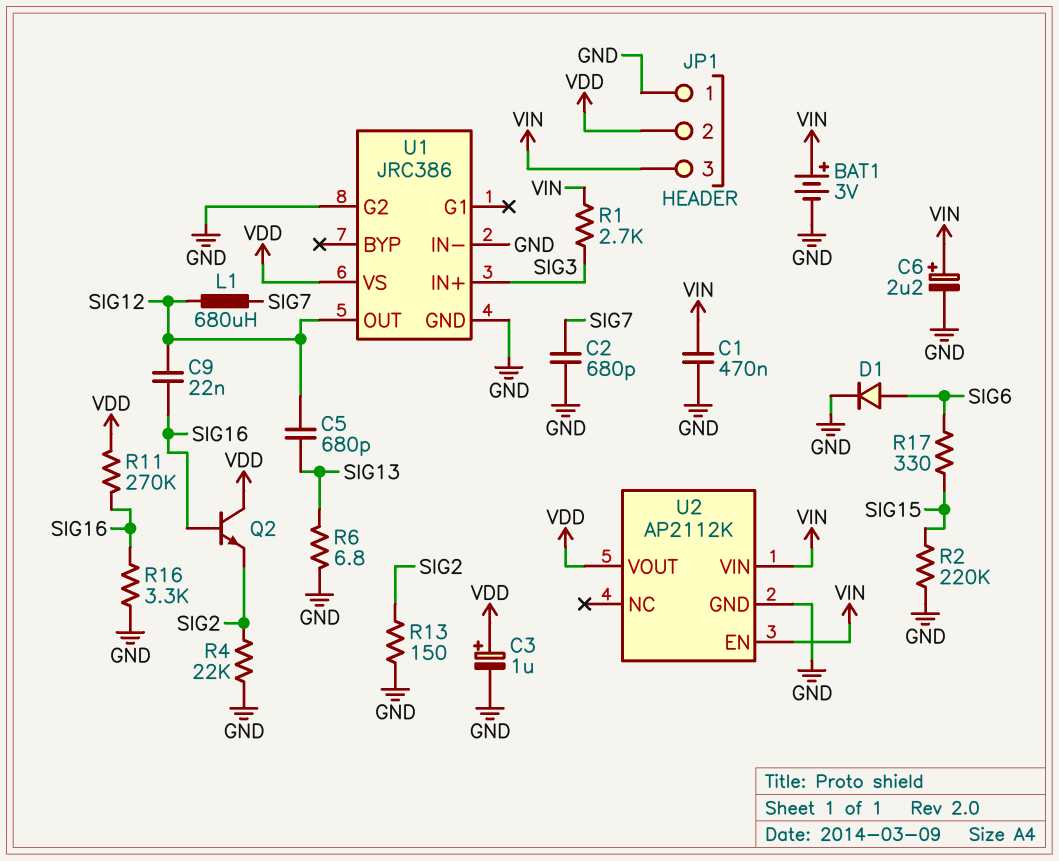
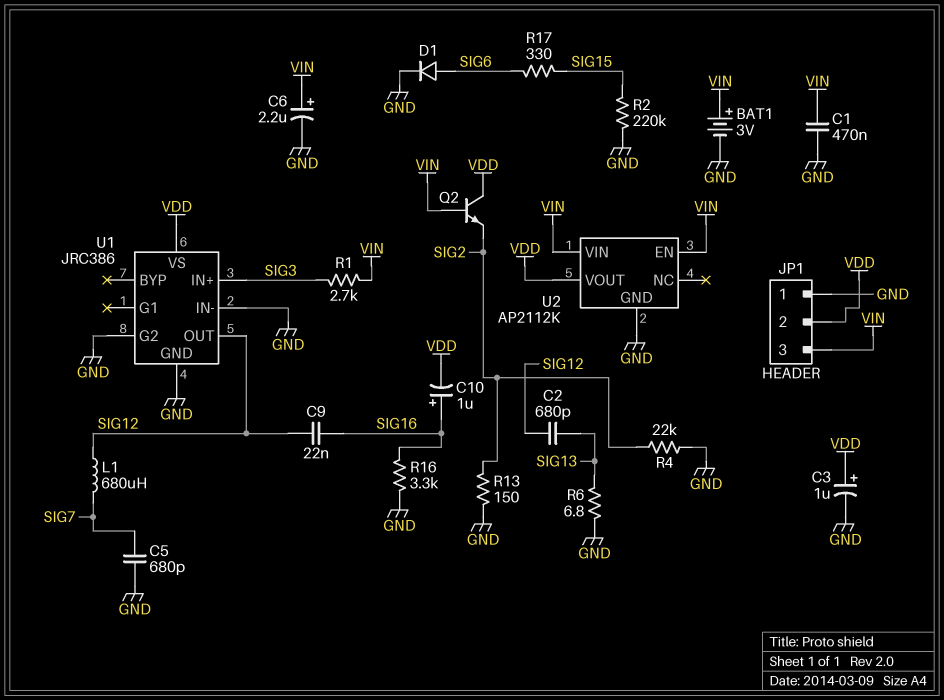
C2: 680pF (GND, SIG7) -> 680pF (SIG12, SIG13)
C5: 680pF (SIG12, SIG13) -> 680pF (GND, SIG7)
C10: none -> 1uF (plus SIG16, minus VDD)
Q2: NPN (B SIG16, C VDD, E SIG2) -> NPN (B VIN, C VDD, E SIG2)
R11: 270k (SIG16, VDD) -> none

